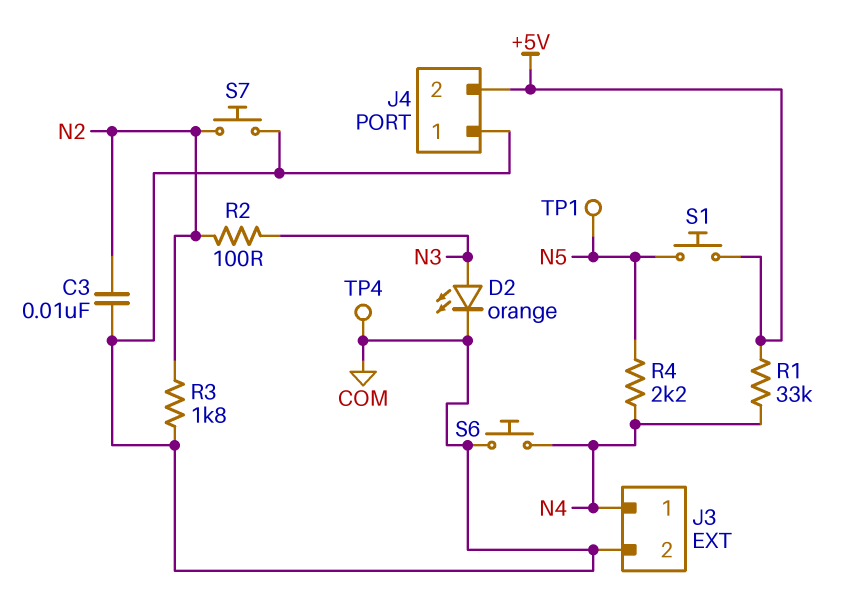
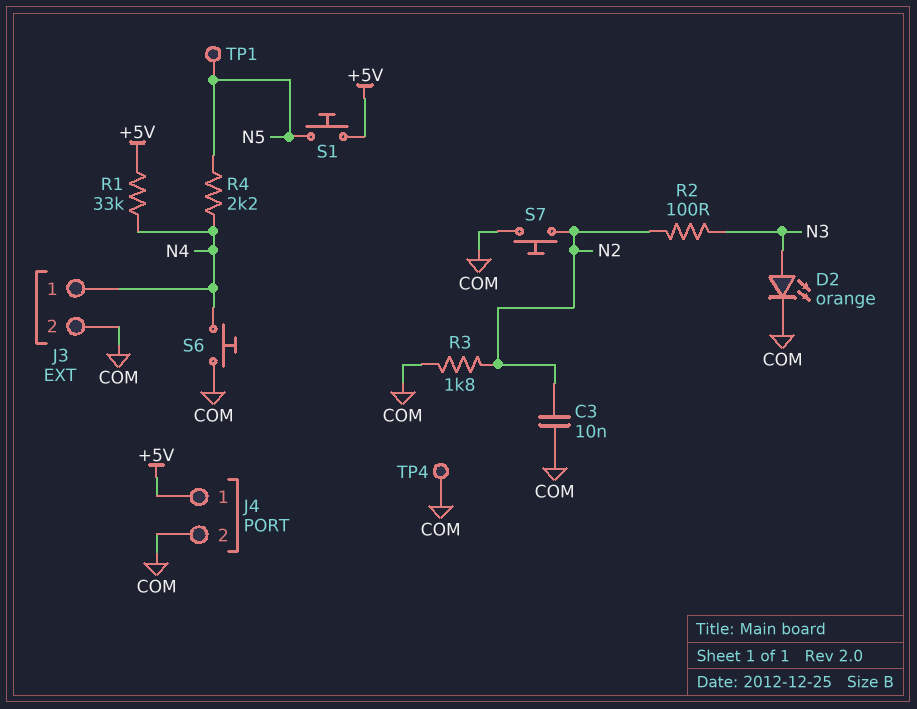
J4 pin 1: COM -> +5V
J4 pin 2: +5V -> COM

